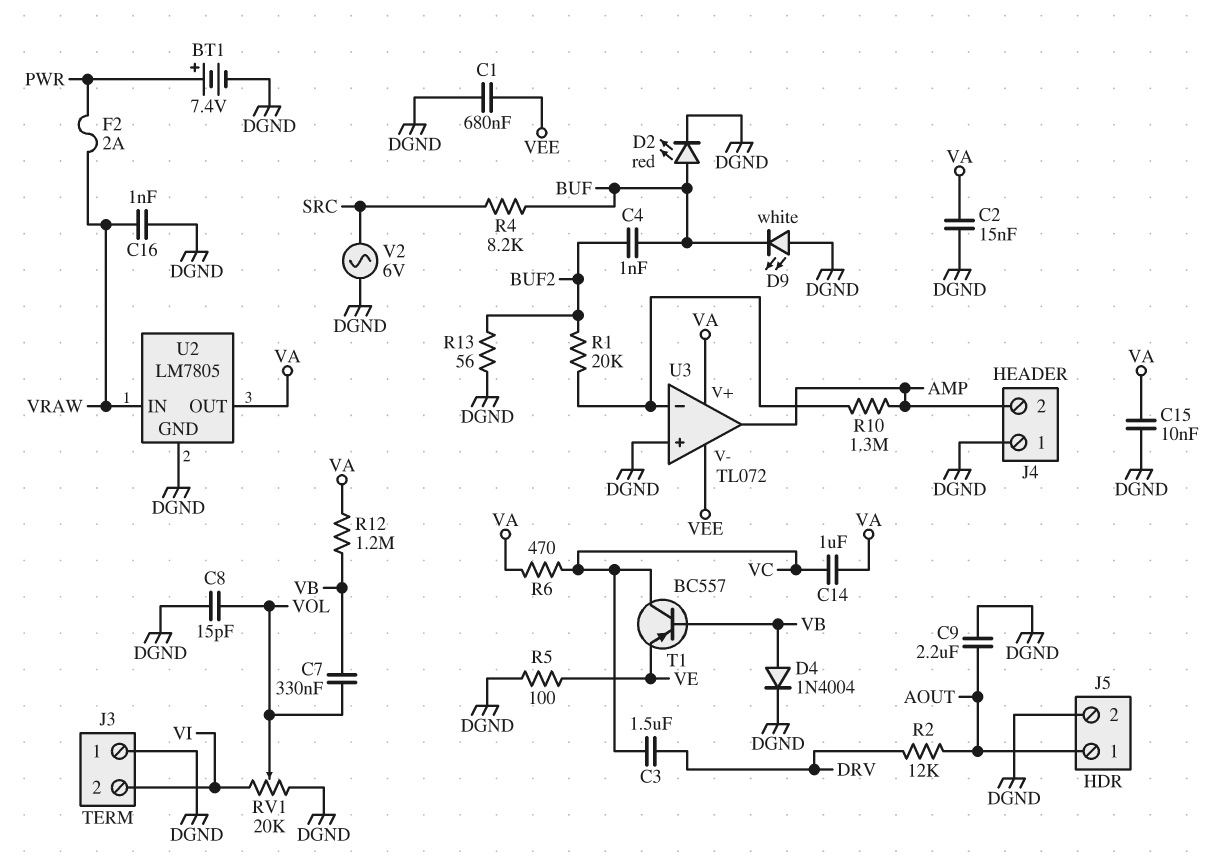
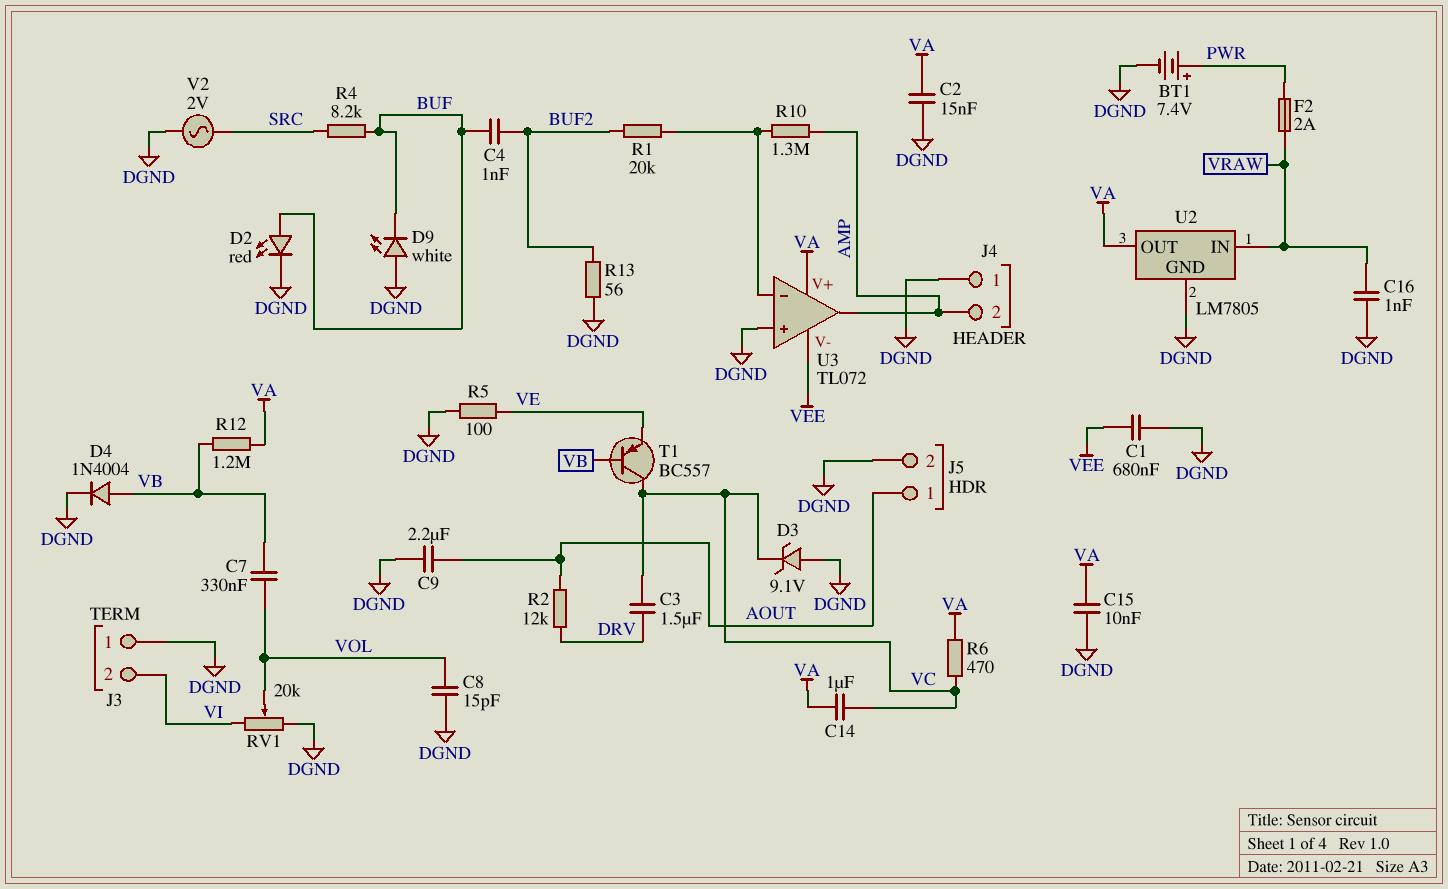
D3: none -> zener 9.1V (A DGND, K VC)
V2: AC 6V (DGND, SRC) -> AC 2V (DGND, SRC)

